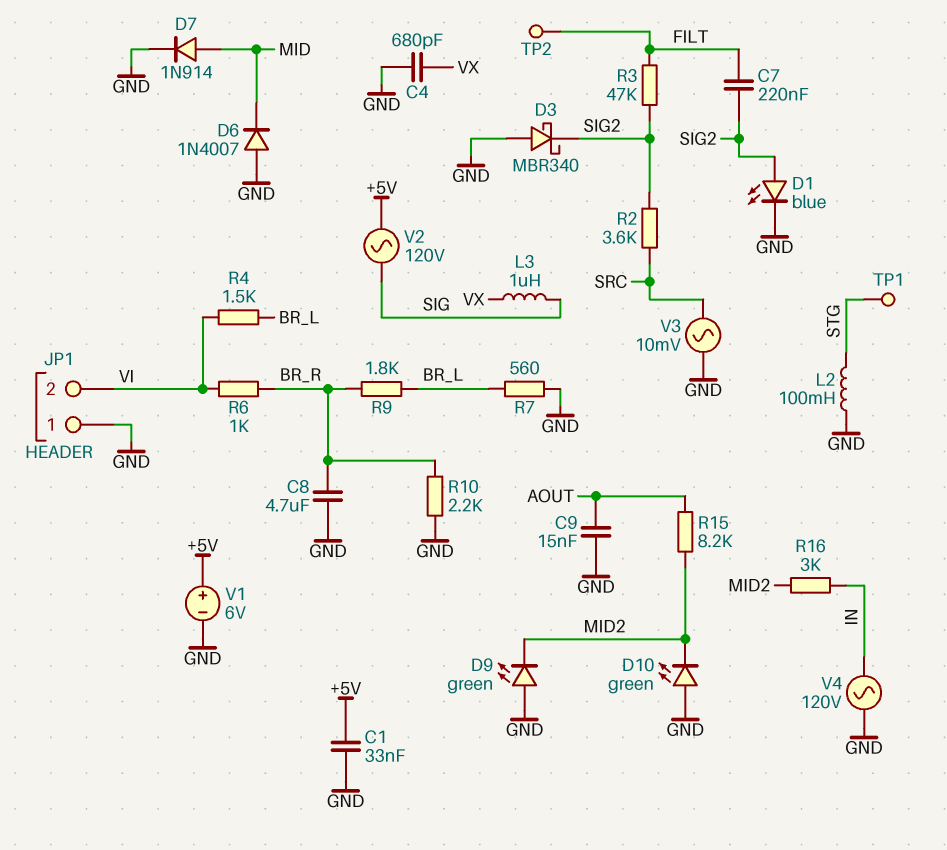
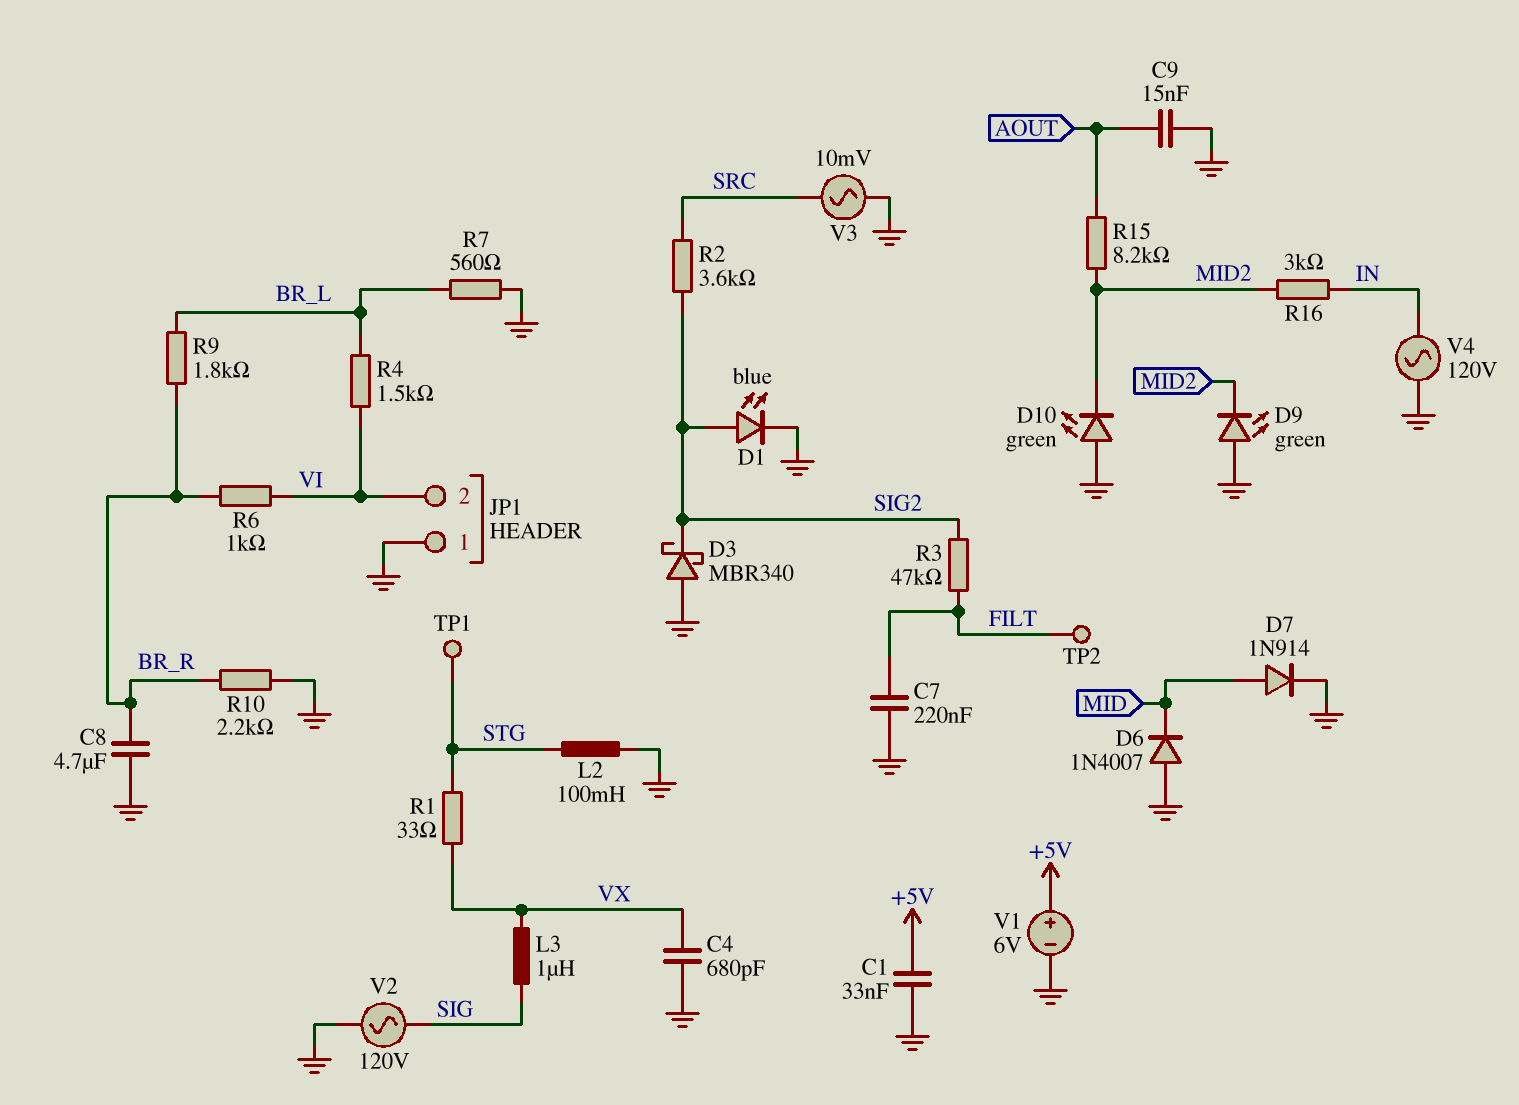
C7: 220nF (FILT, SIG2) -> 220nF (FILT, GND)
R1: none -> 33 (STG, VX)
V2: AC 120V (+5V, SIG) -> AC 120V (GND, SIG)

